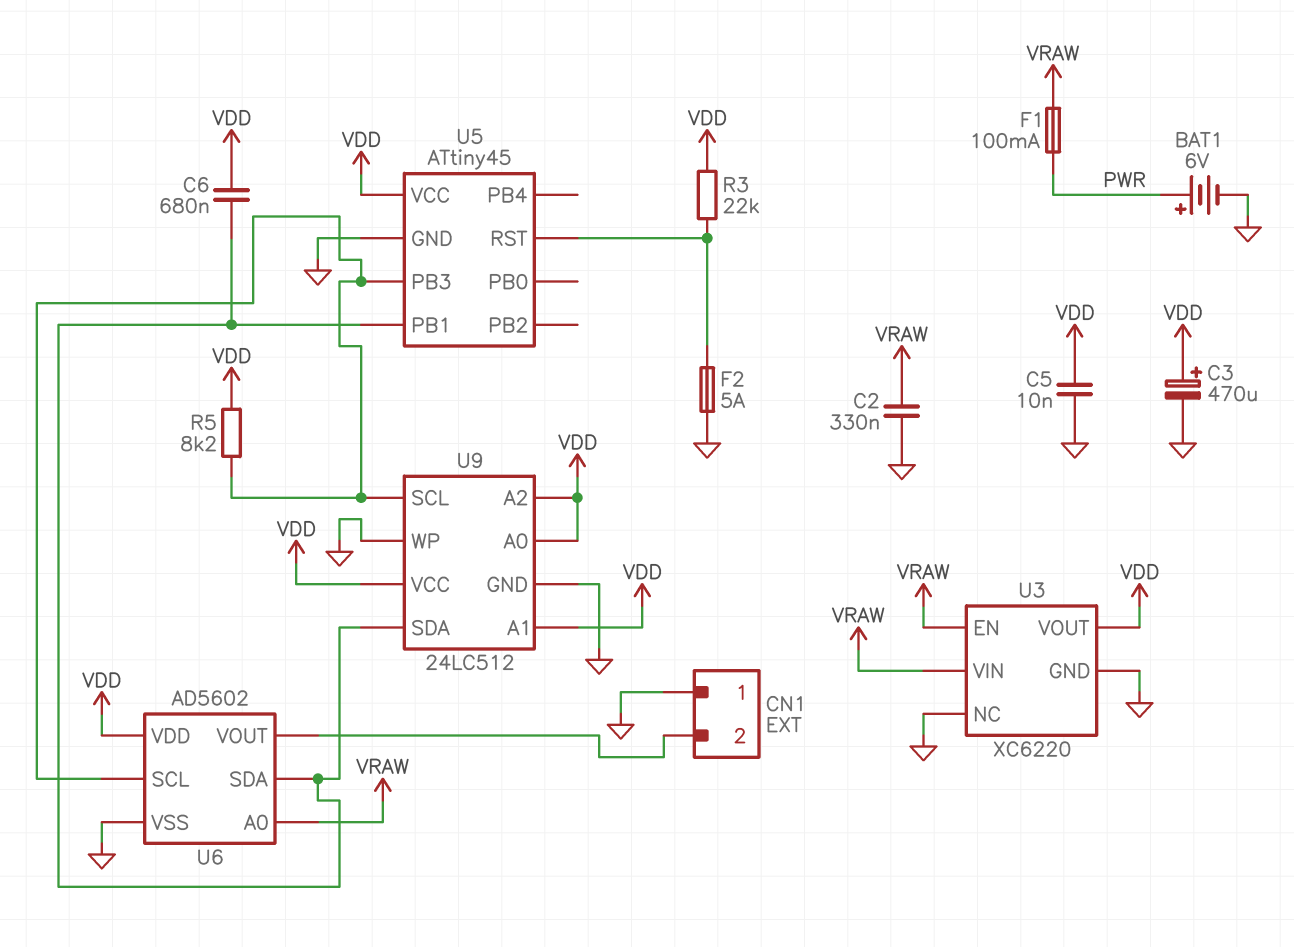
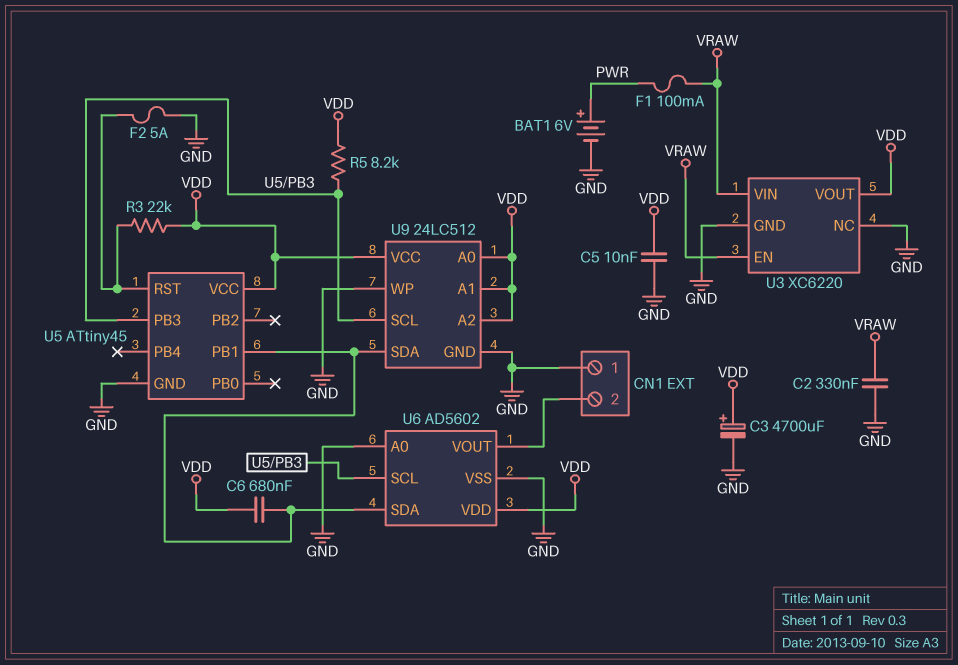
C3: 470uF (plus VDD, minus GND) -> 4700uF (plus VDD, minus GND)
U6 pin A0: VRAW -> GND

